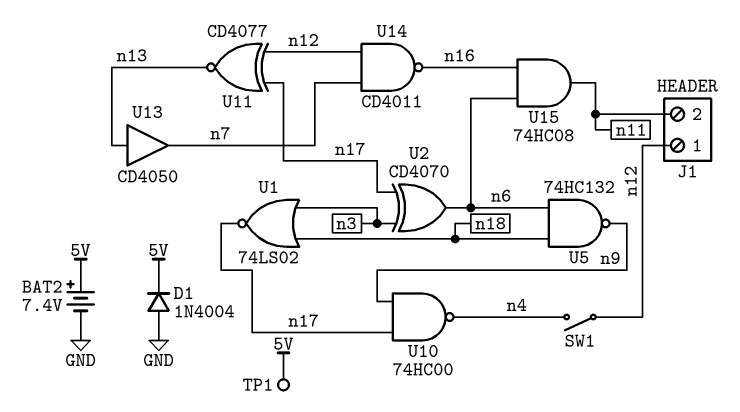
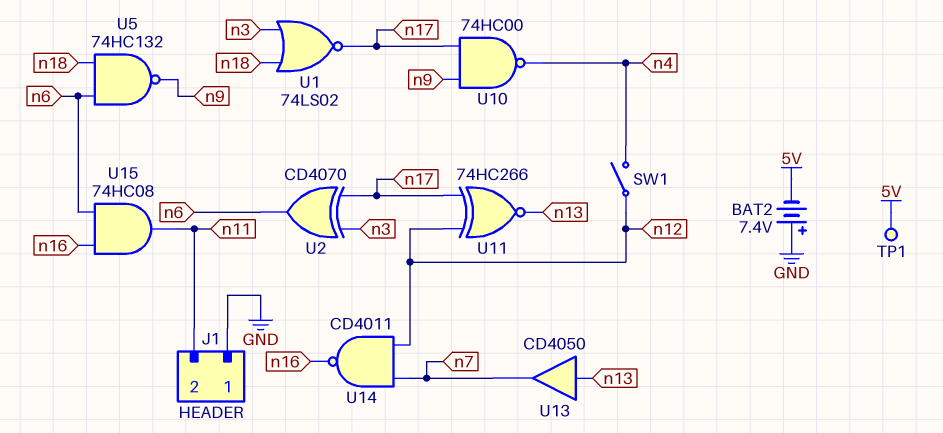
BAT2: 7.4V (plus 5V, minus GND) -> 7.4V (plus GND, minus 5V)
D1: diode 1N4004 (A GND, K 5V) -> none
J1 pin 1: n12 -> GND
U11: XNOR CD4077 (in n12, in n17, out n13) -> XNOR 74HC266 (in n12, in n17, out n13)

